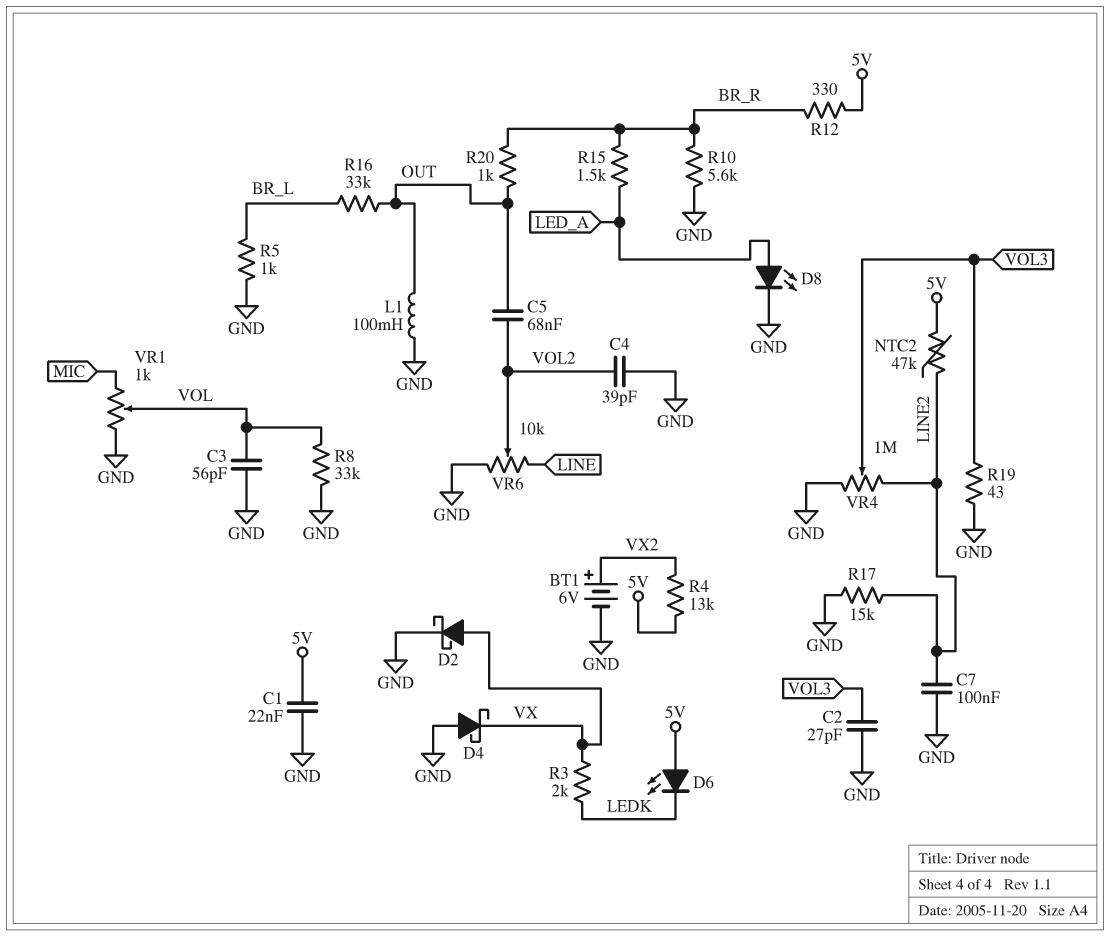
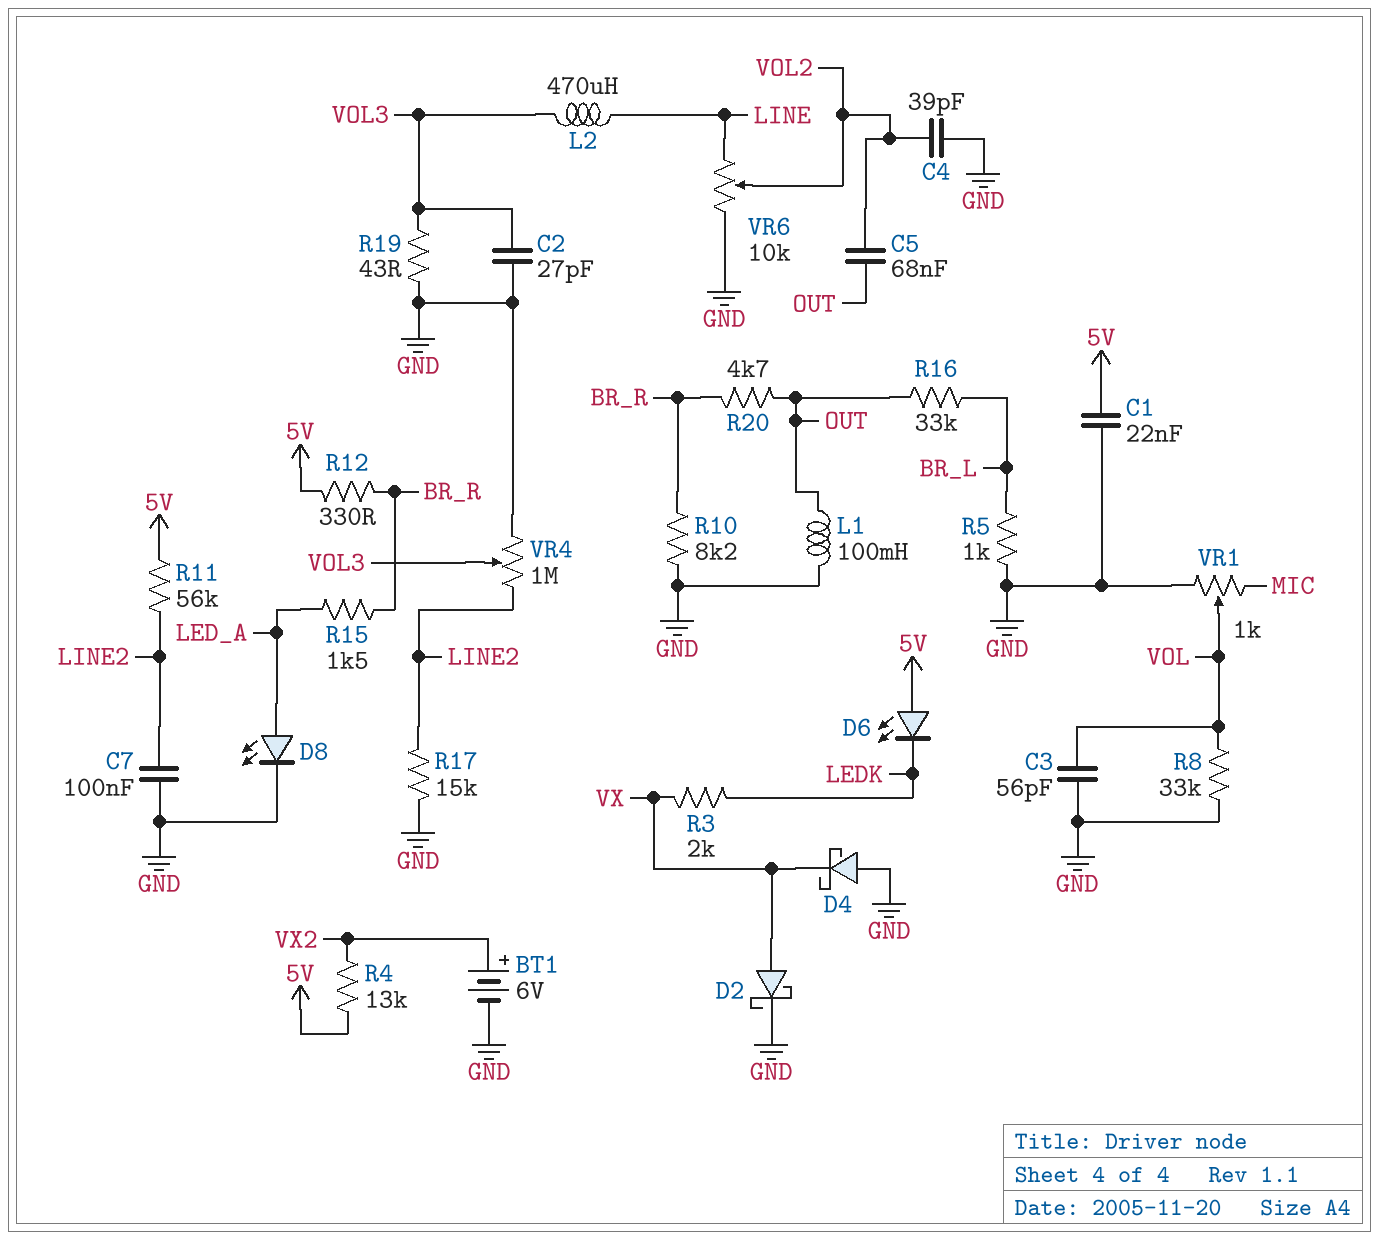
L2: none -> 470uH (LINE, VOL3)
NTC2: 47k (5V, LINE2) -> none
R10: 5.6k (BR_R, GND) -> 8.2k (BR_R, GND)
R11: none -> 56k (5V, LINE2)
R20: 1k (BR_R, OUT) -> 4.7k (BR_R, OUT)

